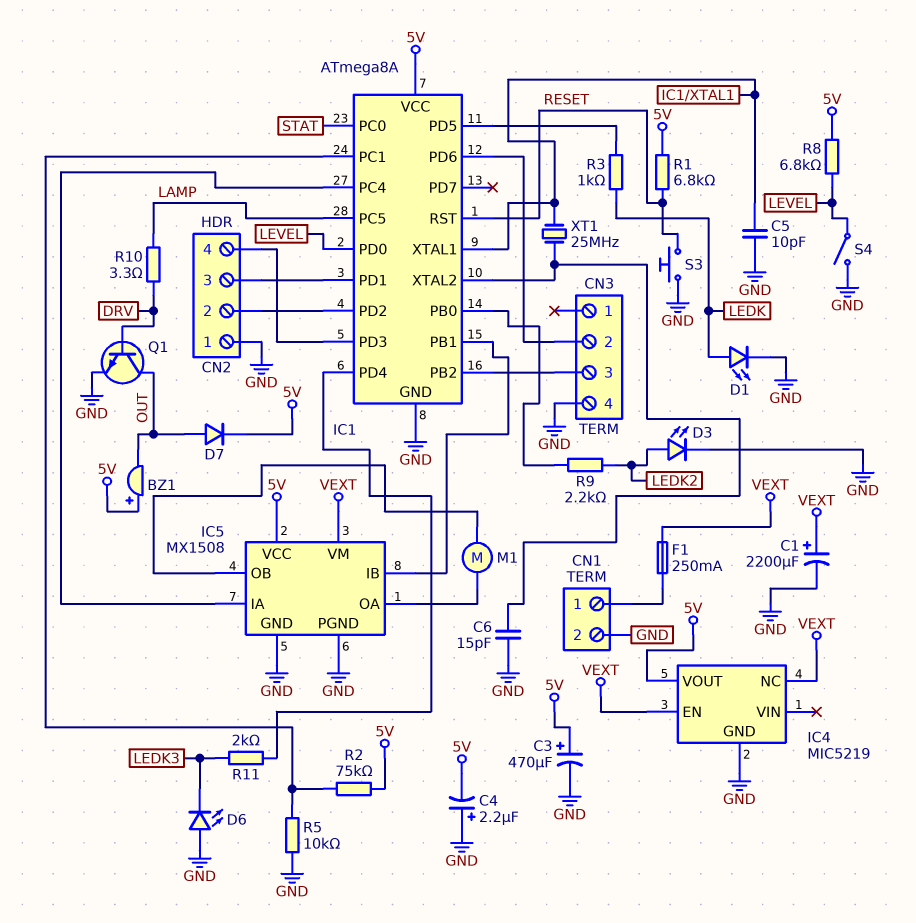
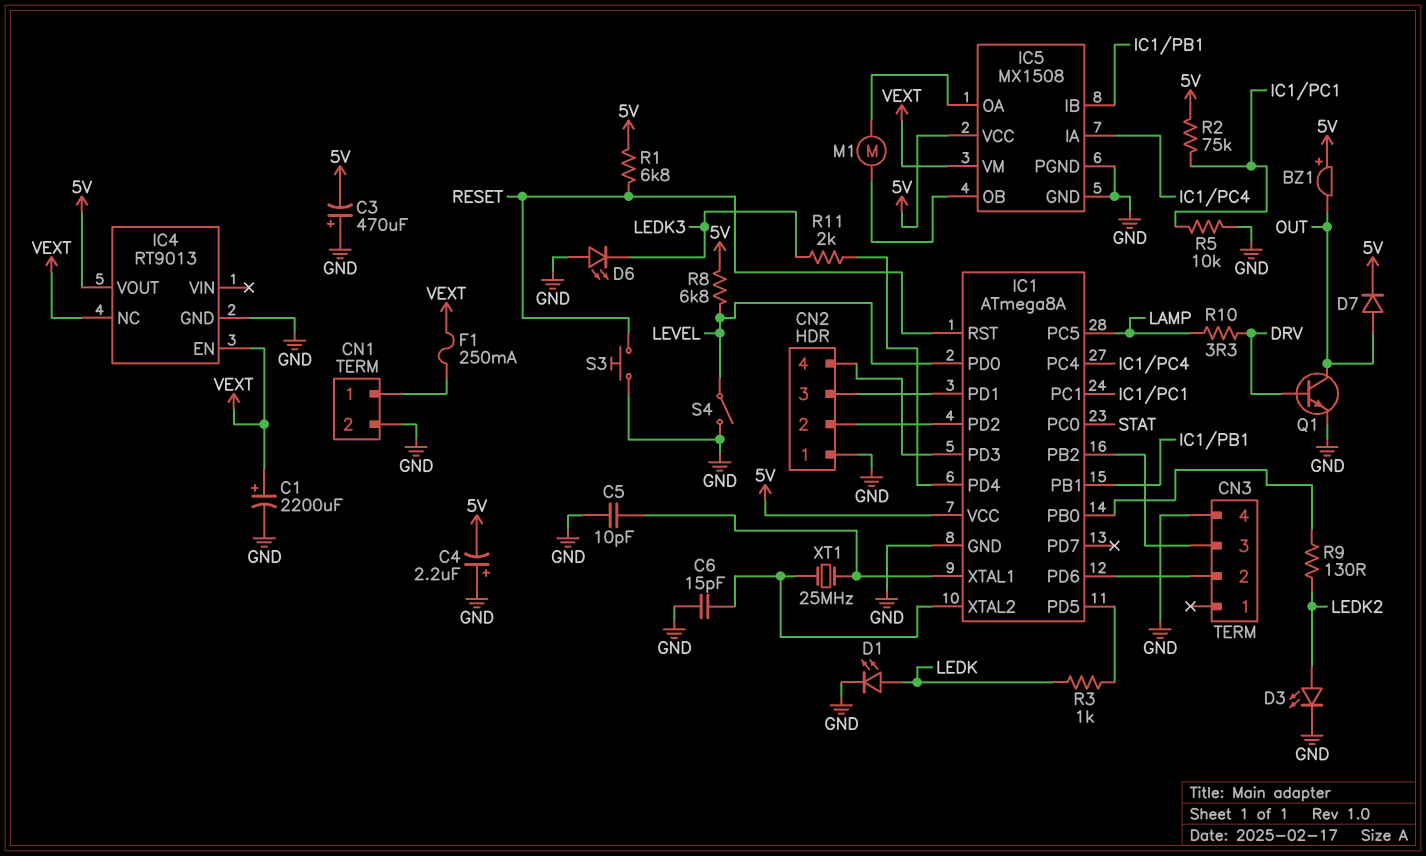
C3: 470uF (plus 5V, minus GND) -> 470uF (plus GND, minus 5V)
IC4: MIC5219 -> RT9013
R9: 2.2k (IC1/PB0, LEDK2) -> 130 (IC1/PB0, LEDK2)

